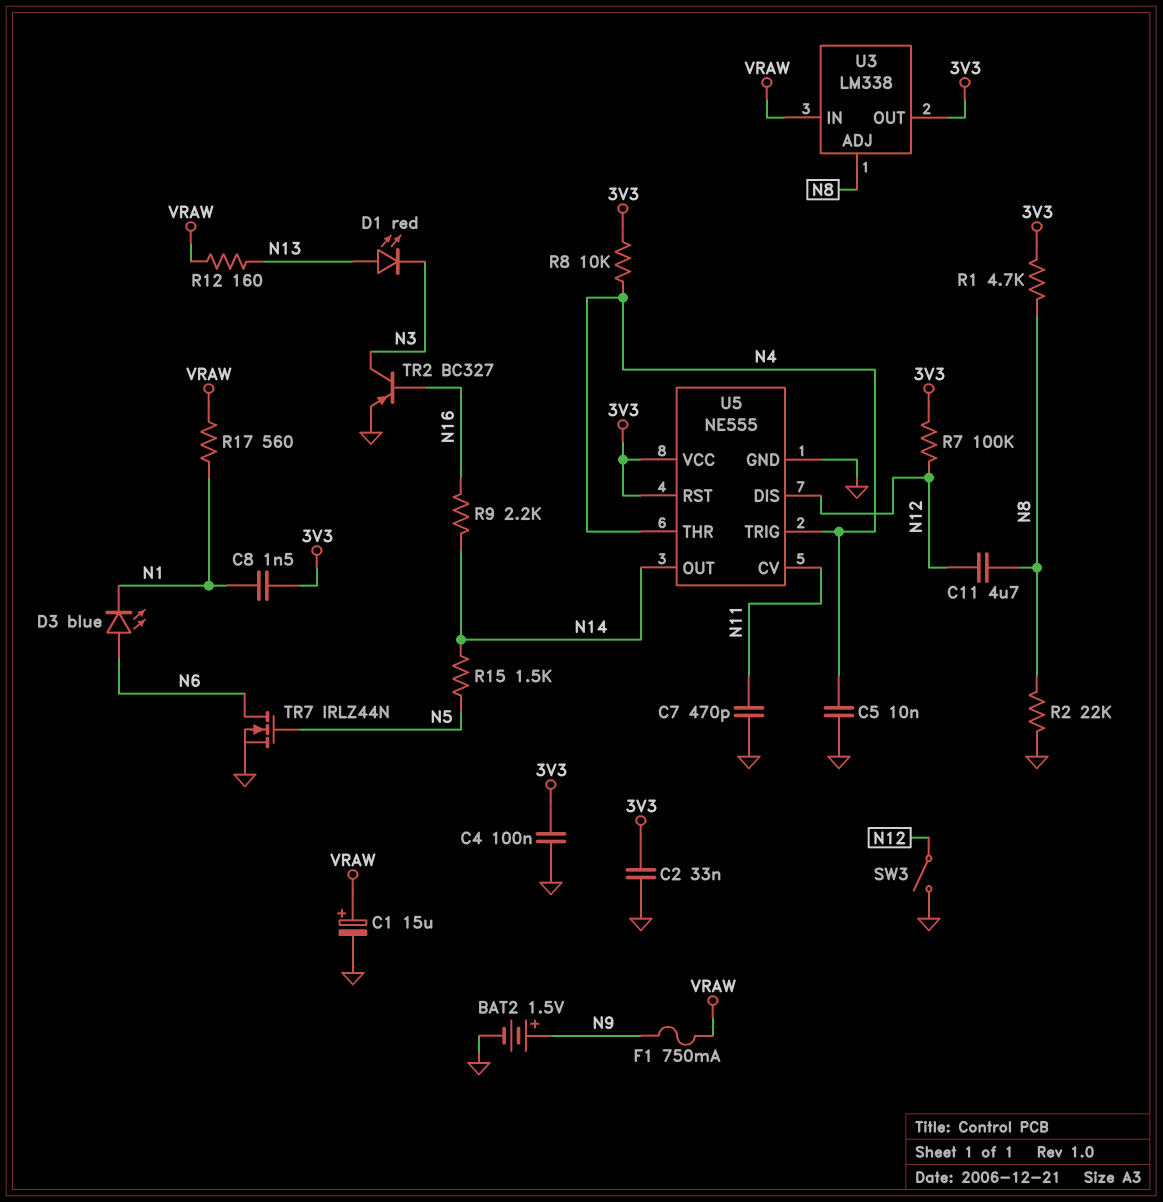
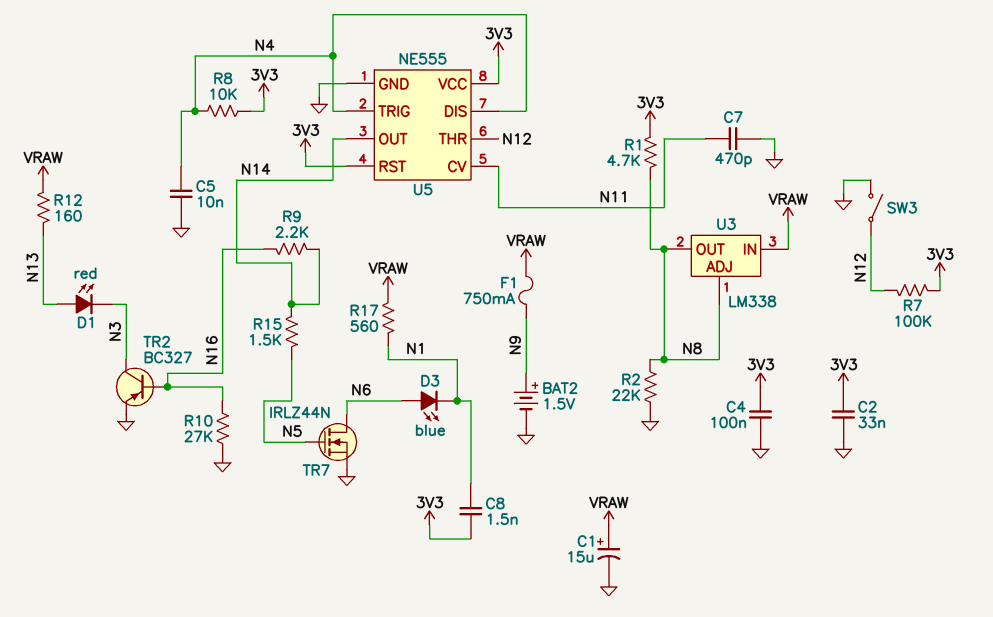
C11: 4.7uF (N8, N12) -> none
R10: none -> 27k (GND, N16)
U3 pin OUT: 3V3 -> N8
U5 pin DIS: N12 -> N4
U5 pin THR: N4 -> N12

